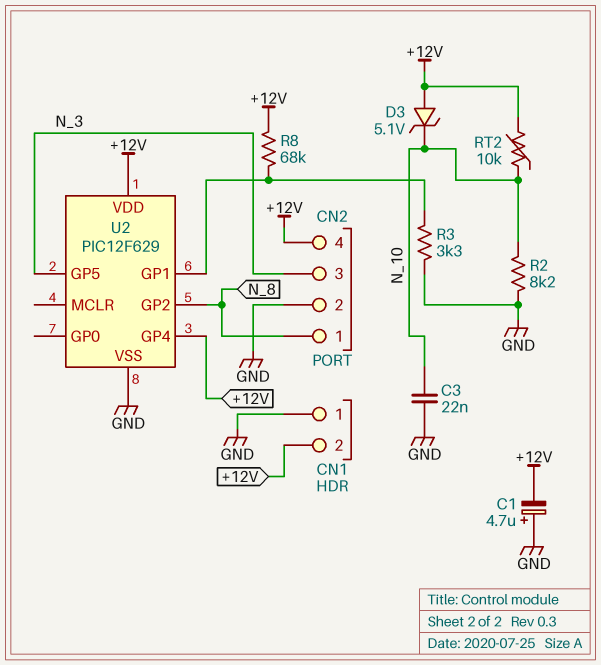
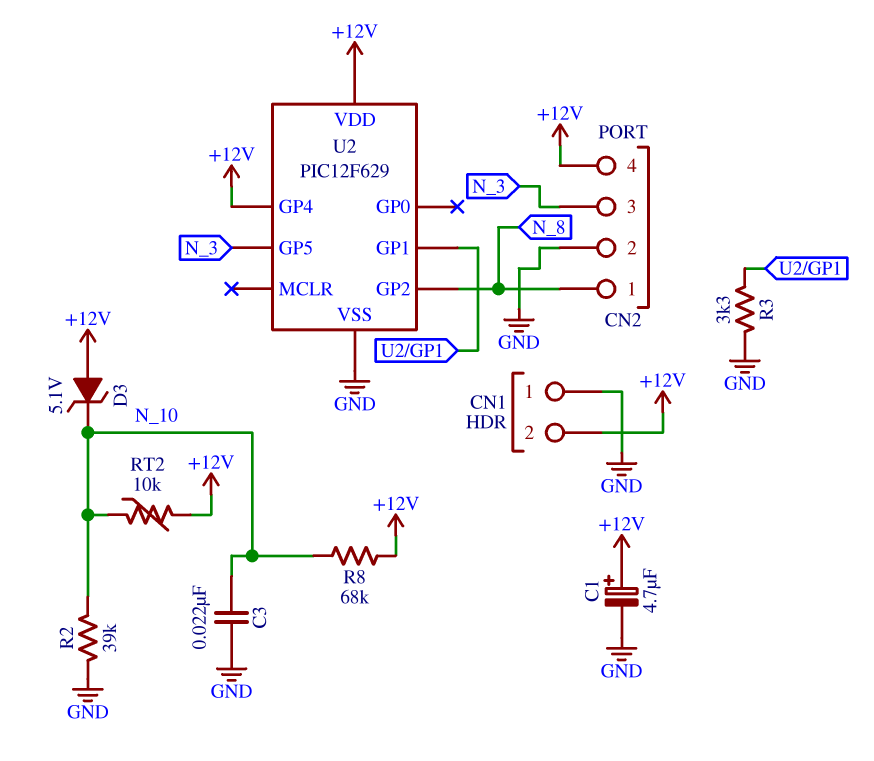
C1: 4.7uF (plus GND, minus +12V) -> 4.7uF (plus +12V, minus GND)
R2: 8.2k (GND, N_10) -> 39k (GND, N_10)
R8: 68k (+12V, U2/GP1) -> 68k (+12V, N_10)

